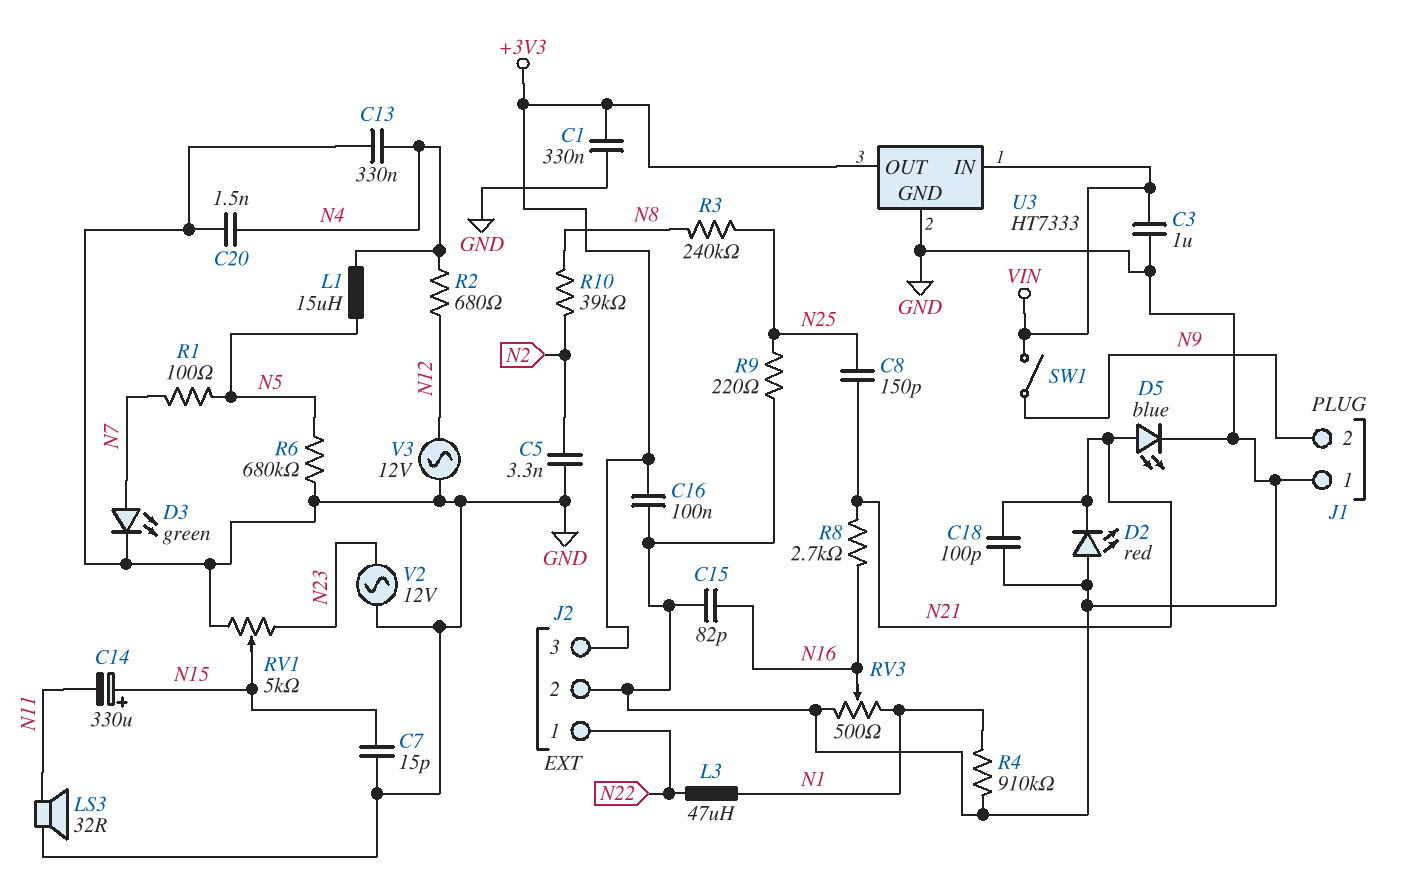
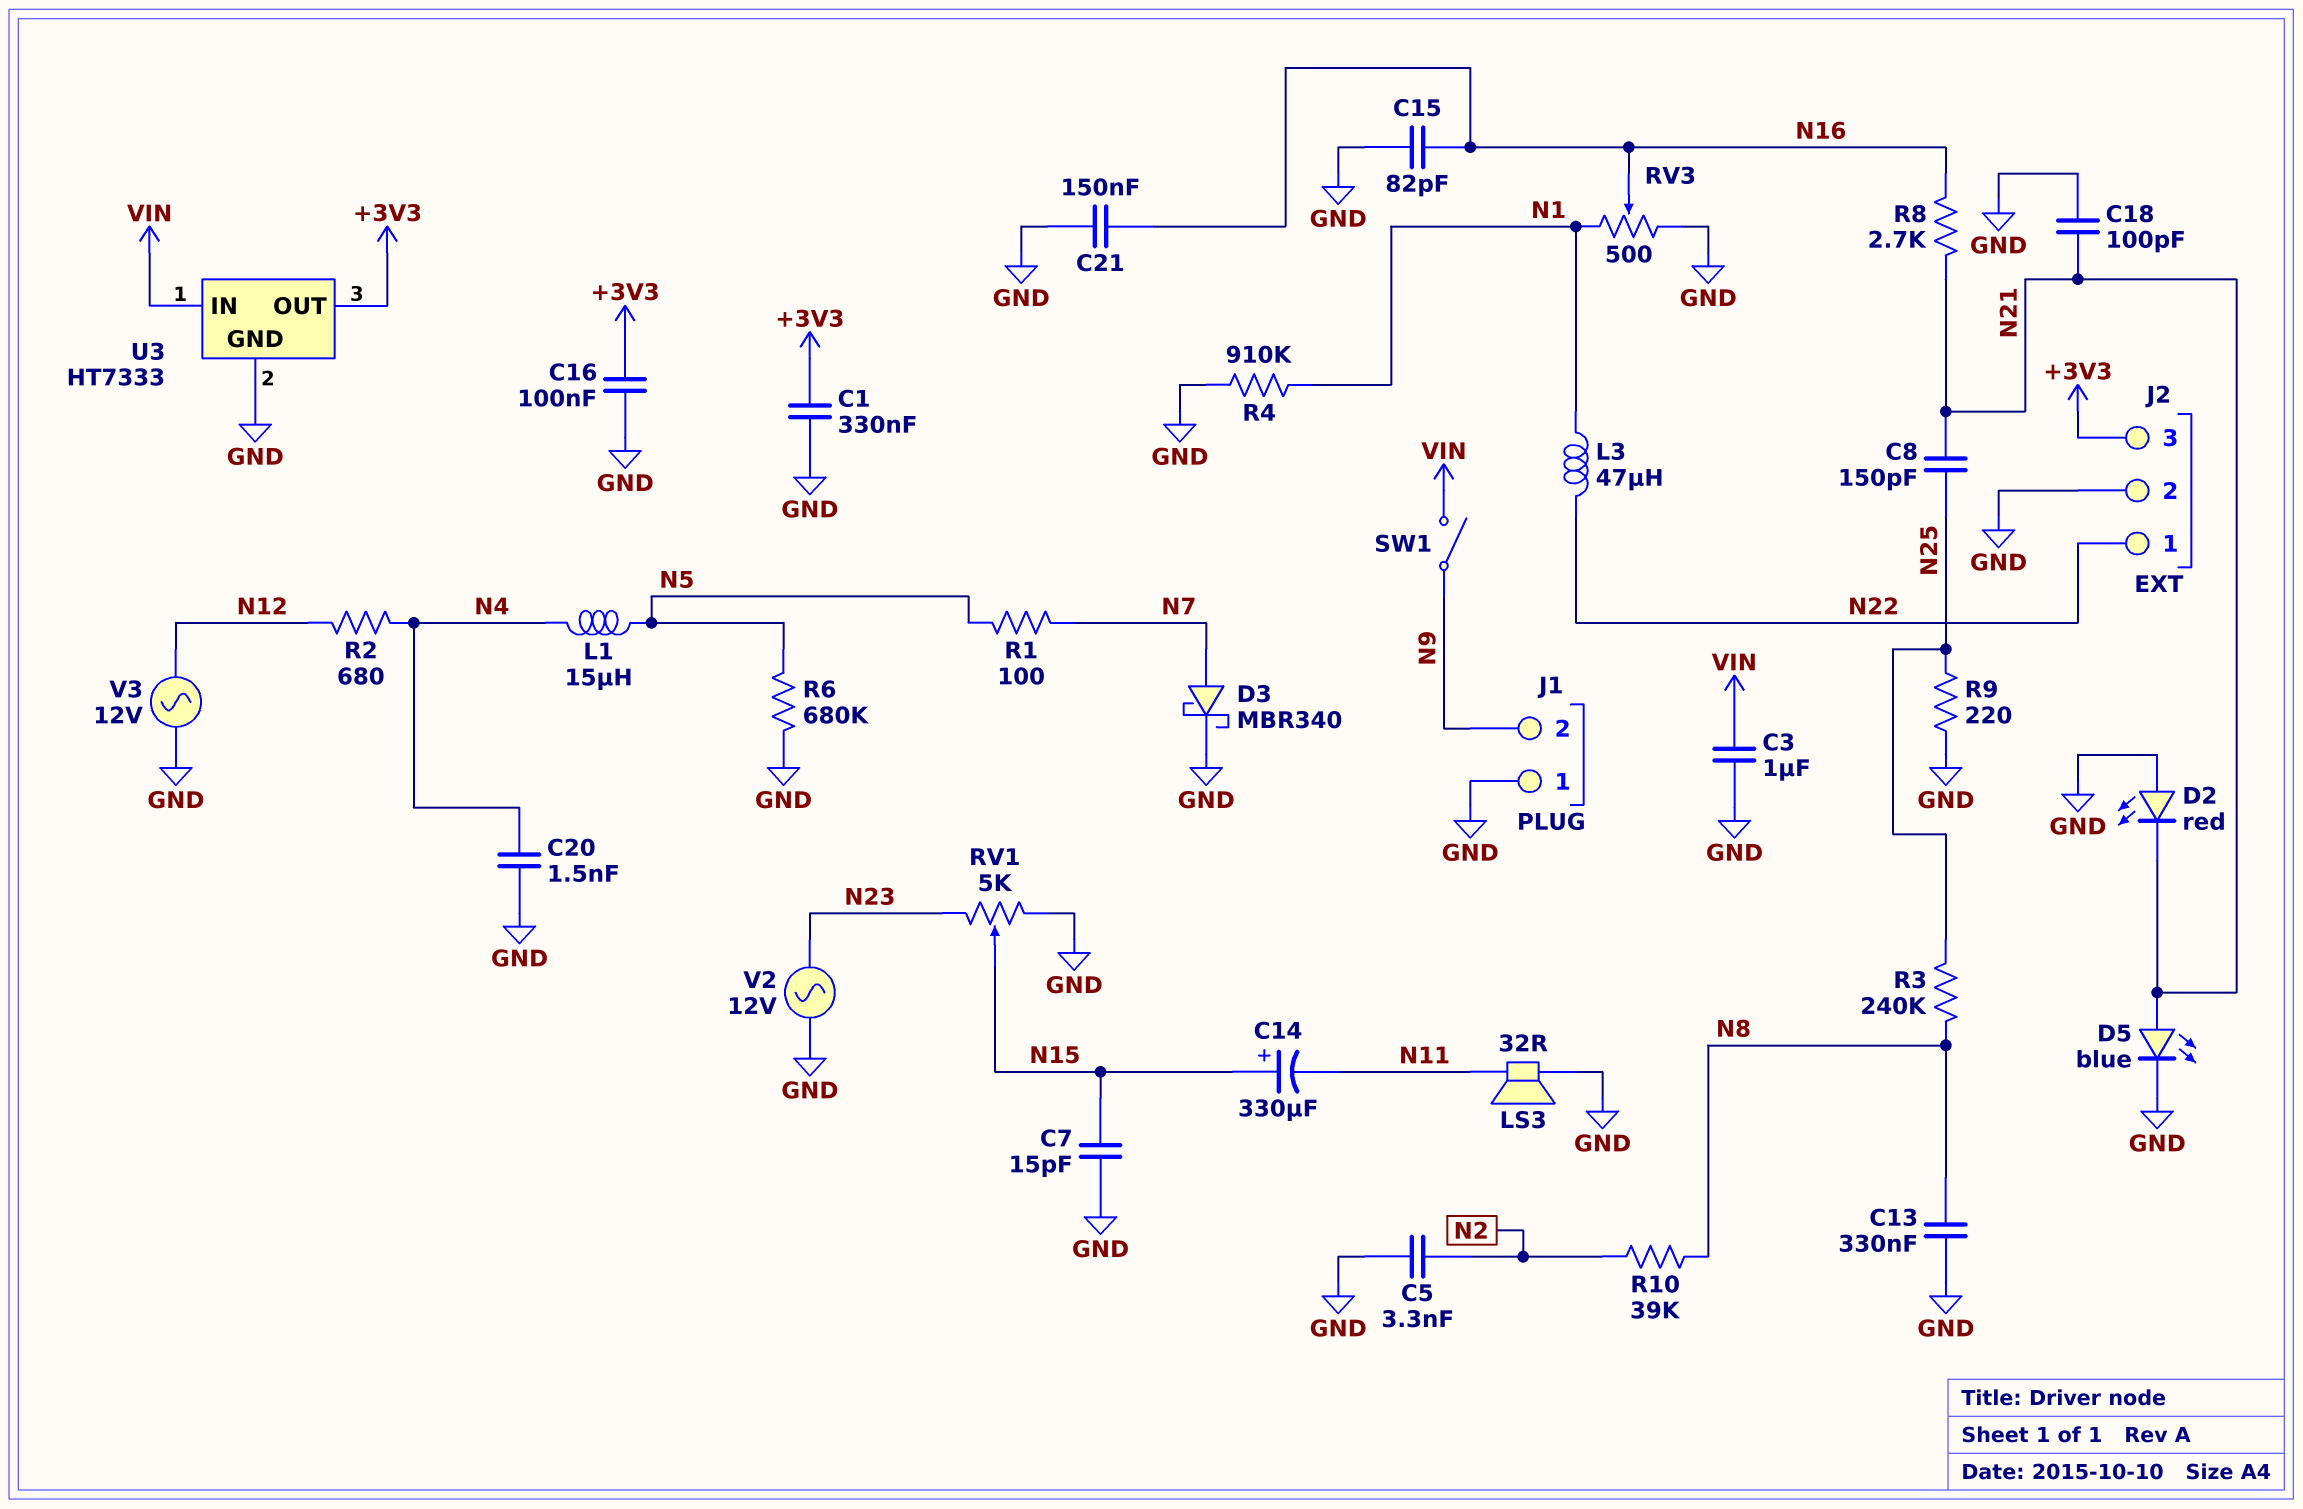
C13: 330nF (GND, N4) -> 330nF (GND, N8)
C21: none -> 150nF (GND, N16)
D3: LED green (A N7, K GND) -> schottky MBR340 (A N7, K GND)

